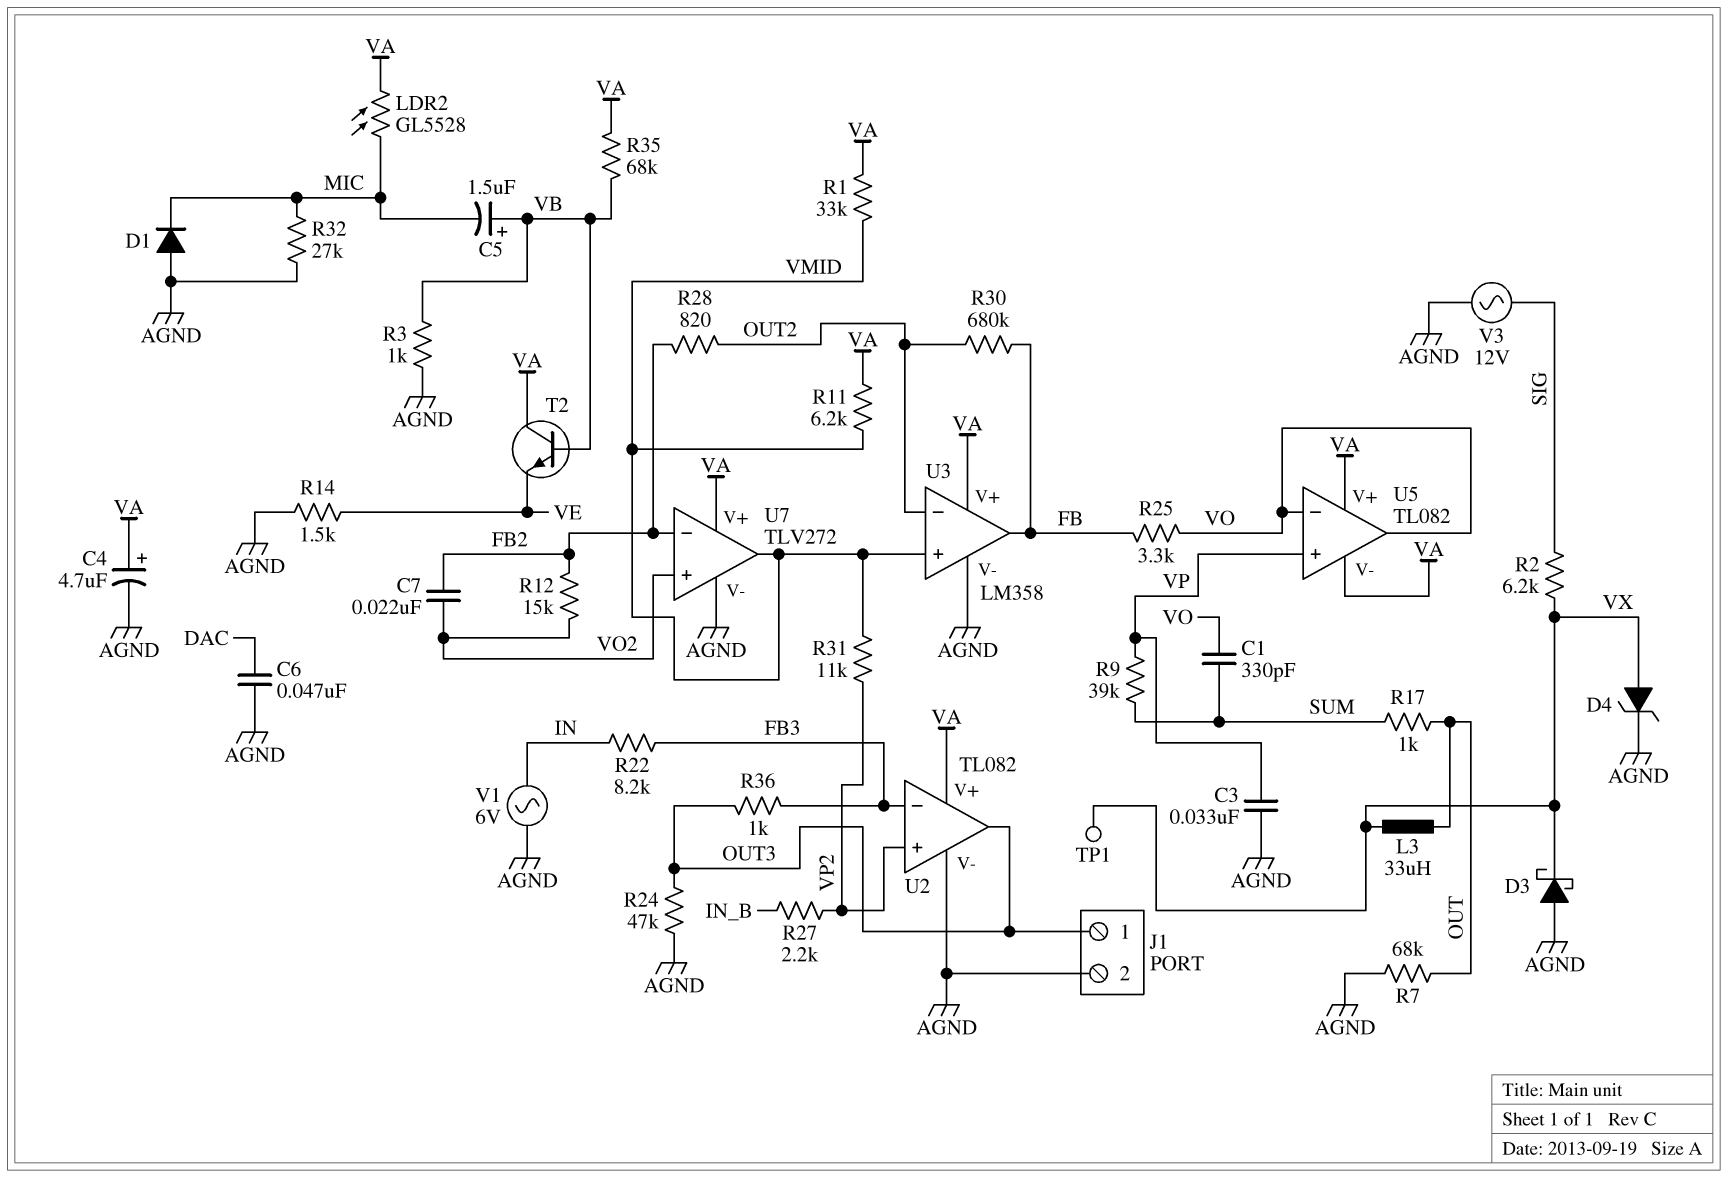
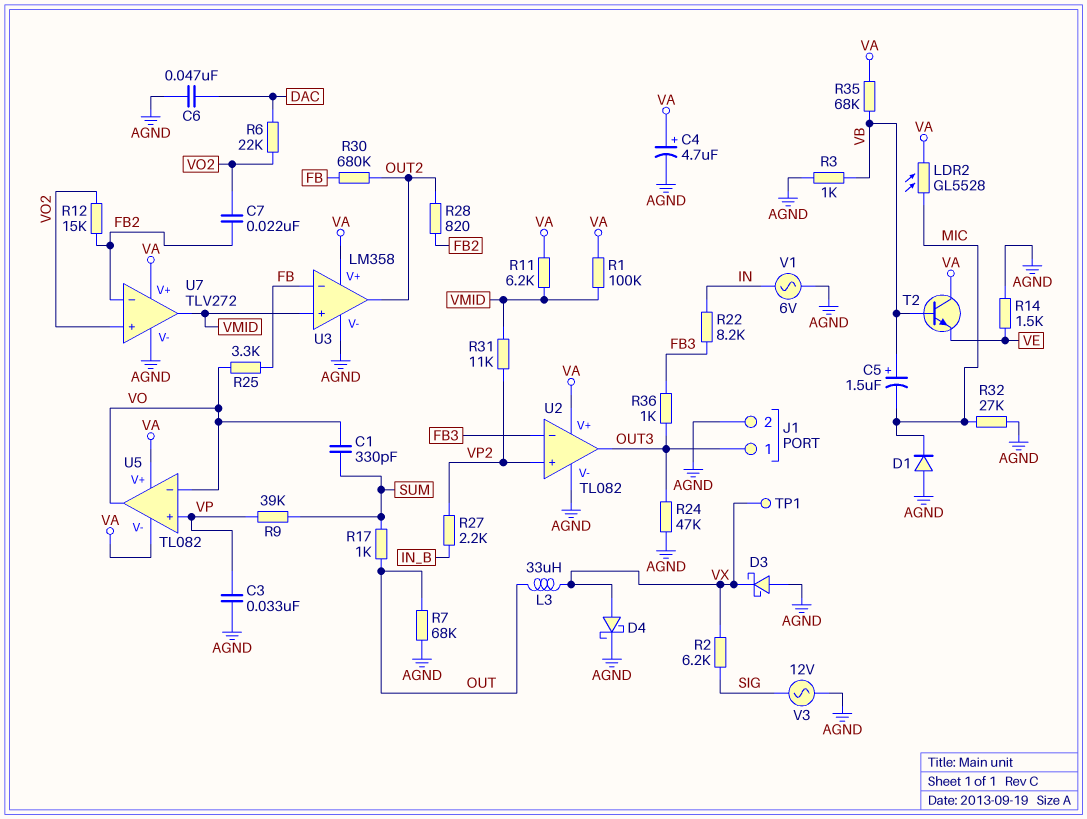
D4: zener (A VX, K AGND) -> schottky (A VX, K AGND)
R1: 33k (VA, VMID) -> 100k (VA, VMID)
R6: none -> 22k (DAC, VO2)
U3 pin in-: OUT2 -> FB
U3 pin out: FB -> OUT2

